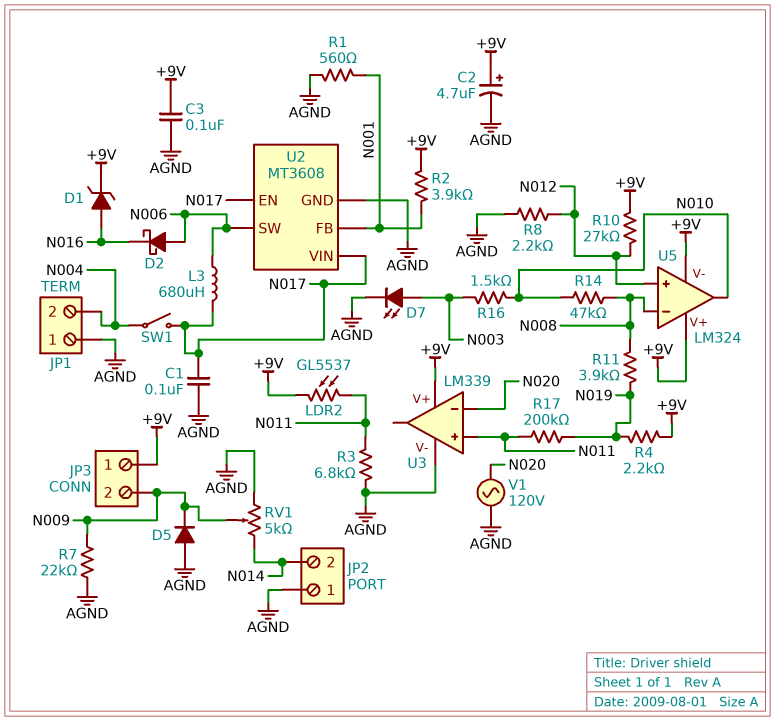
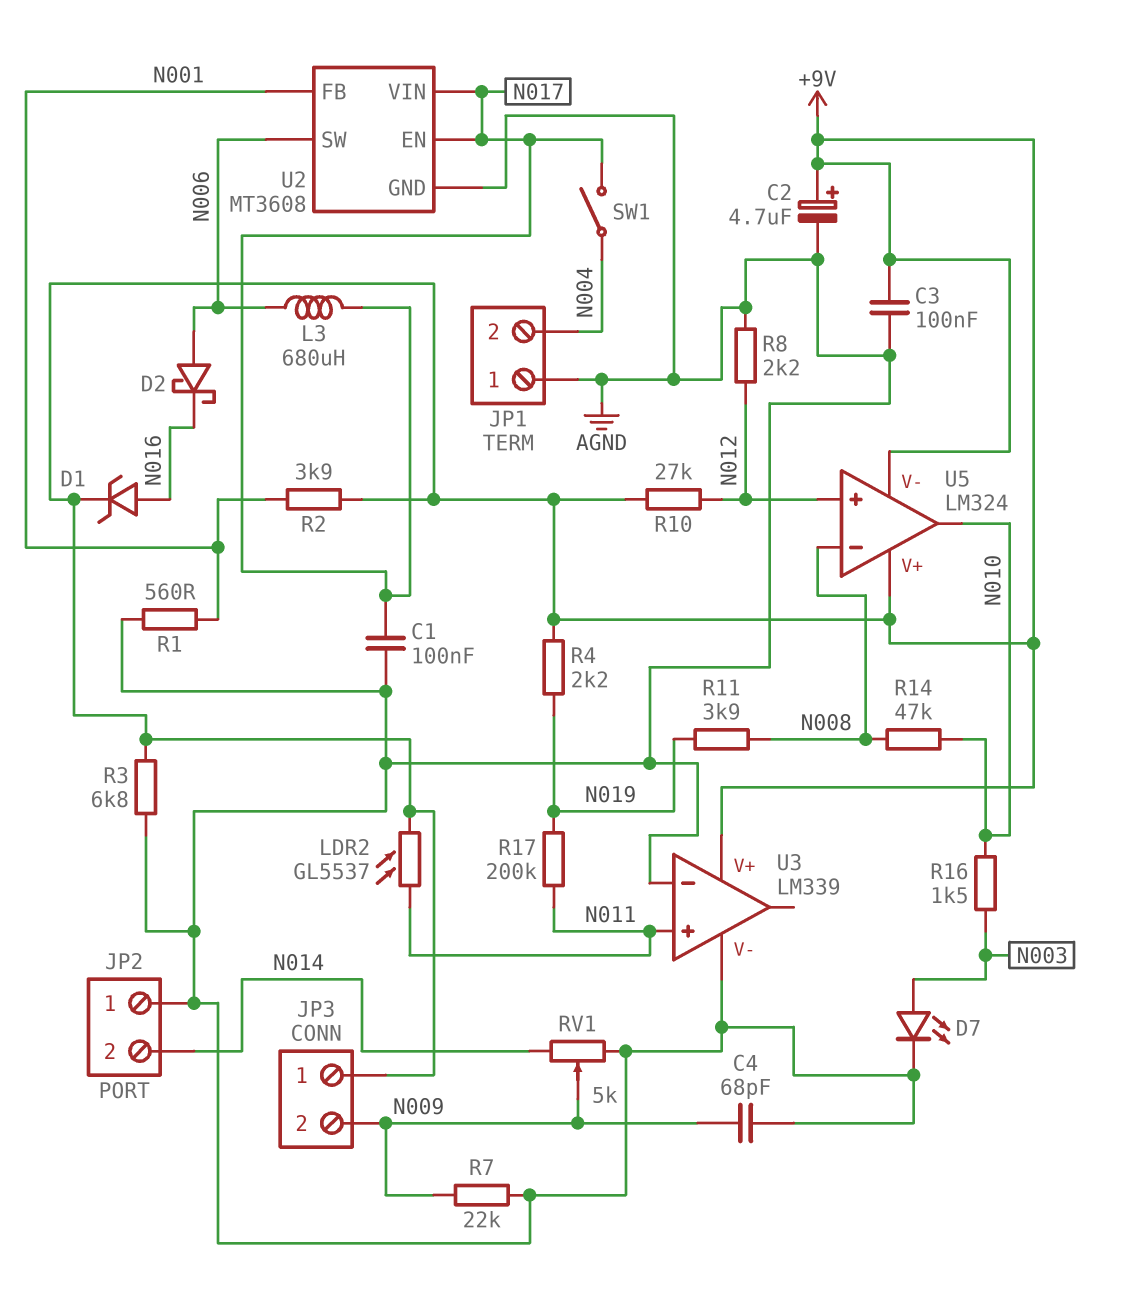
C4: none -> 68pF (AGND, N009)
D5: diode (A AGND, K N009) -> none
R3: 6.8k (AGND, N011) -> 6.8k (+9V, AGND)
U3 pin in-: N020 -> AGND
V1: AC 120V (AGND, N020) -> none

